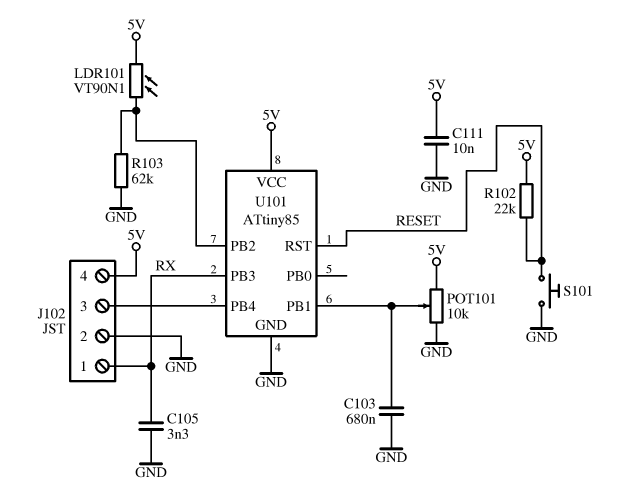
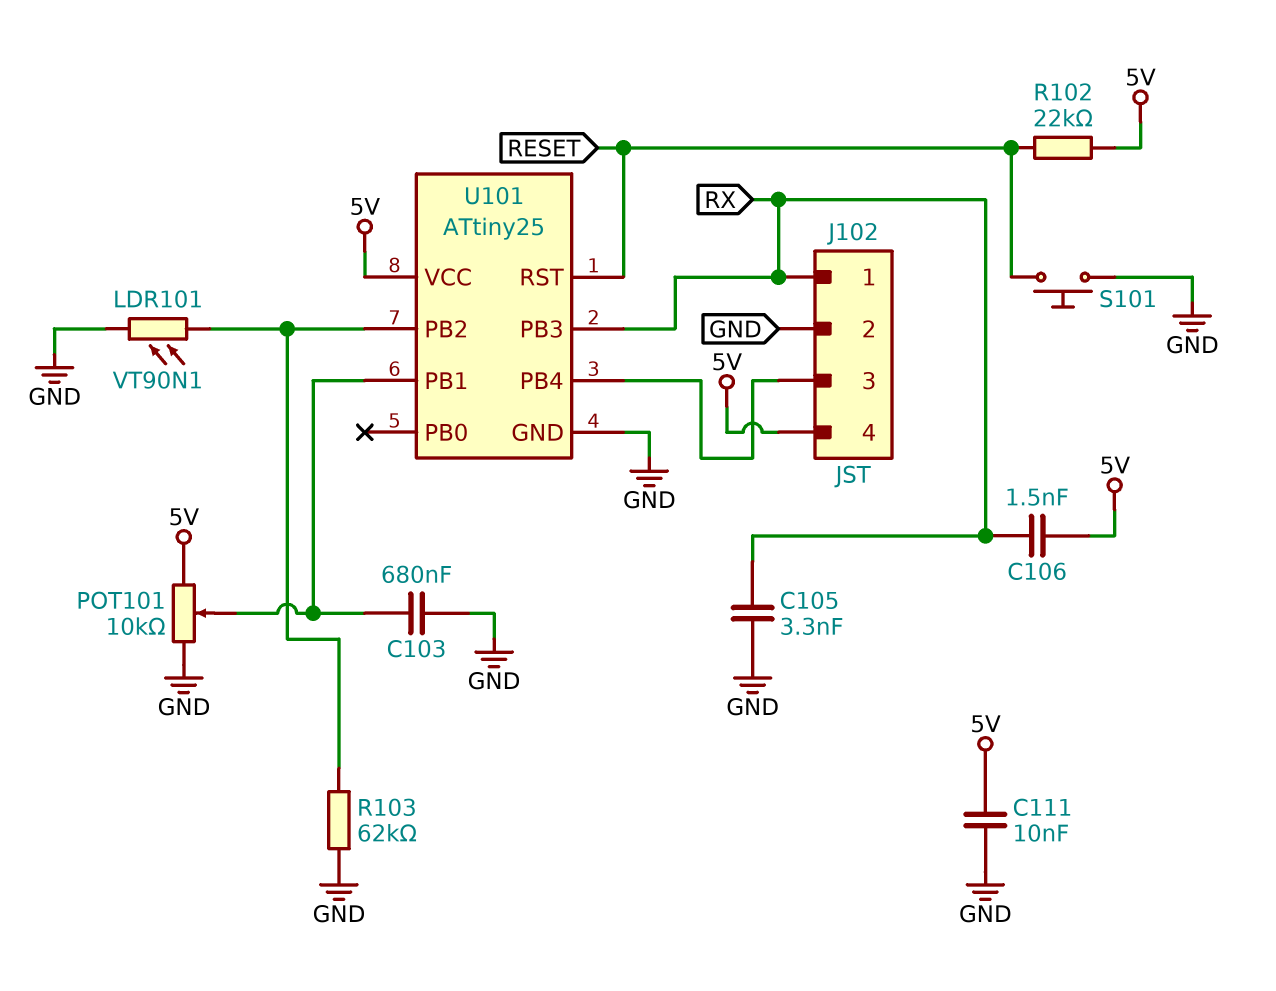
C106: none -> 1.5nF (5V, RX)
LDR101: VT90N1 (5V, U101/PB2) -> VT90N1 (GND, U101/PB2)
U101: ATtiny85 -> ATtiny25

